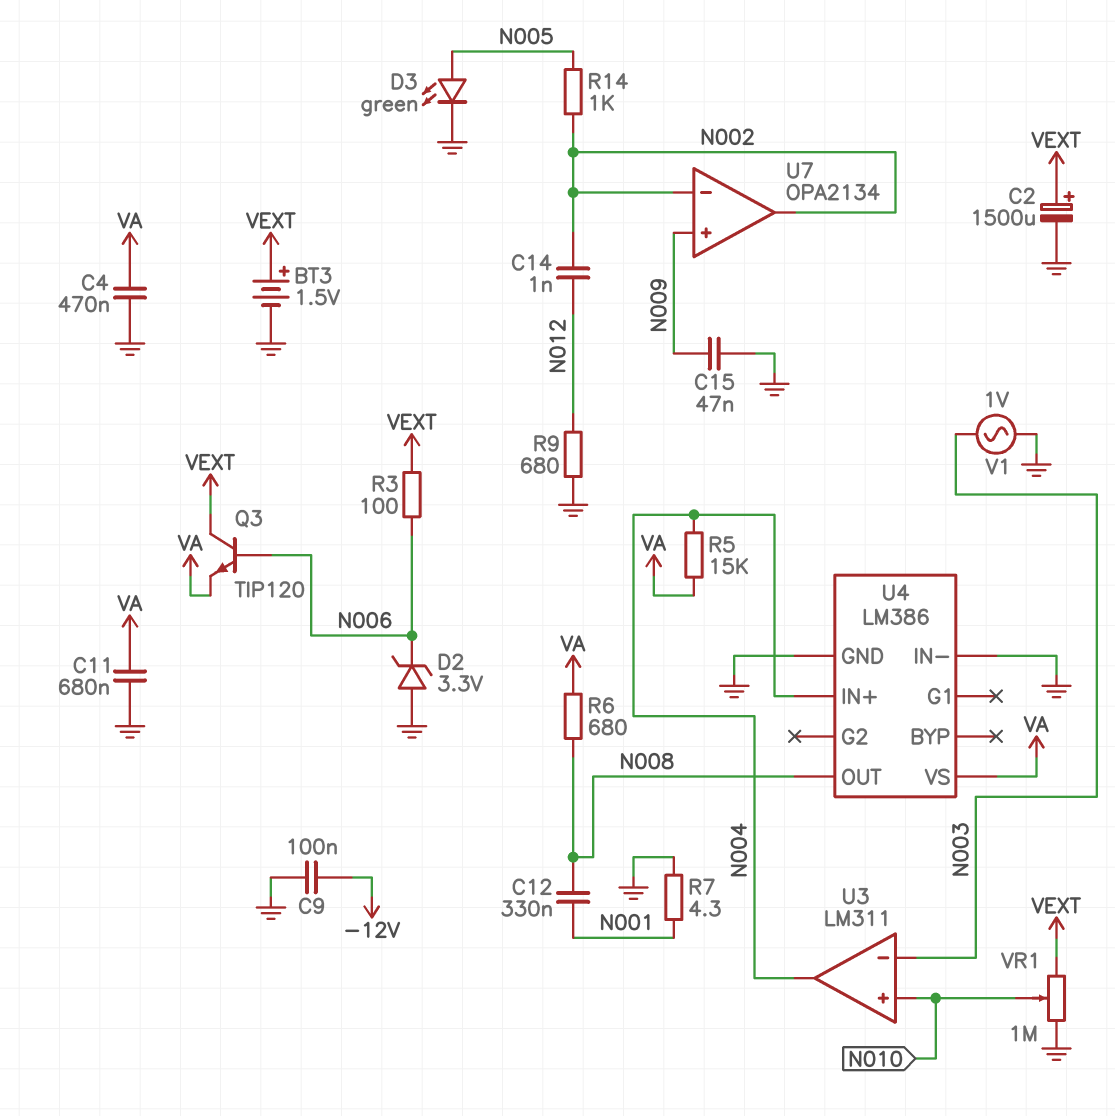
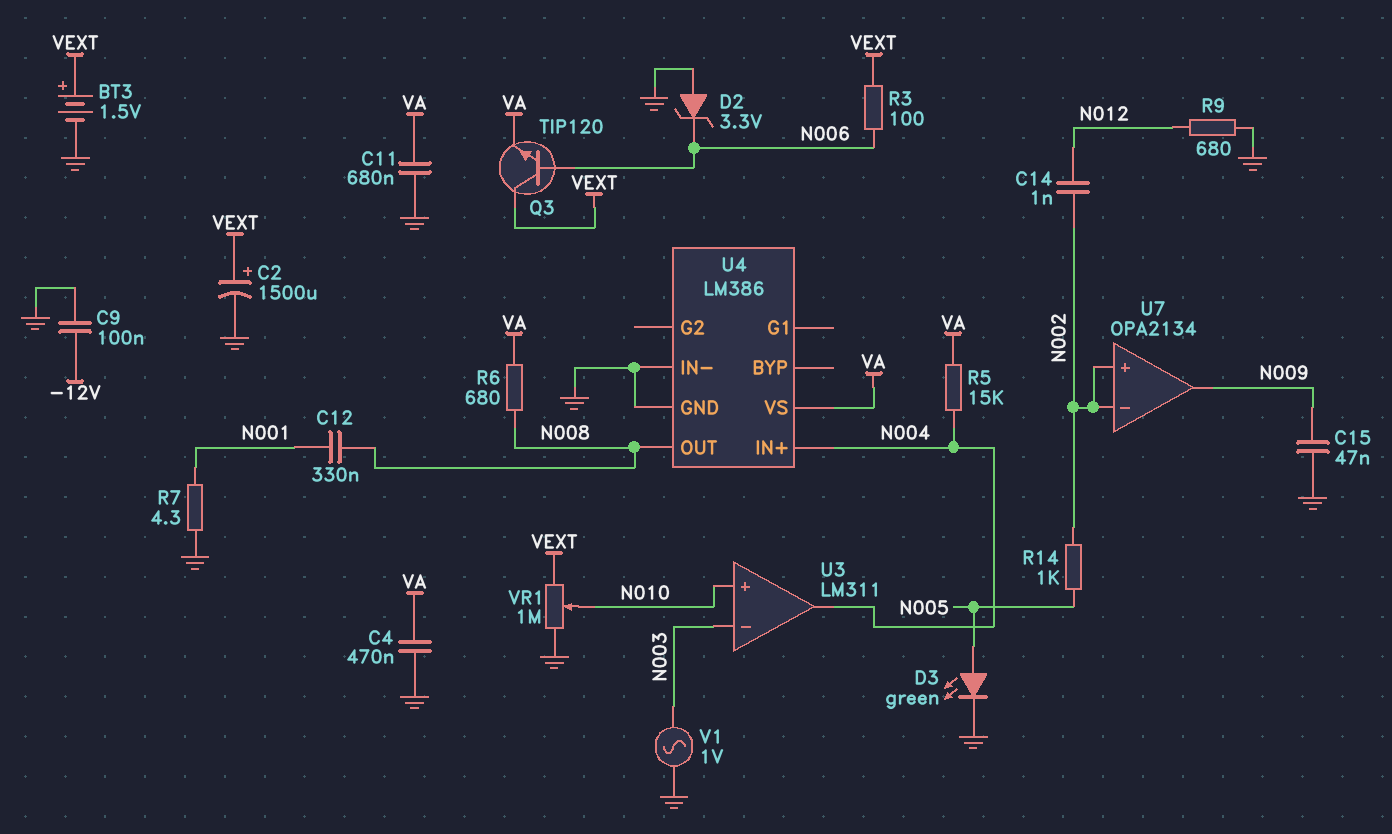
U7 pin in+: N009 -> N002
U7 pin out: N002 -> N009

